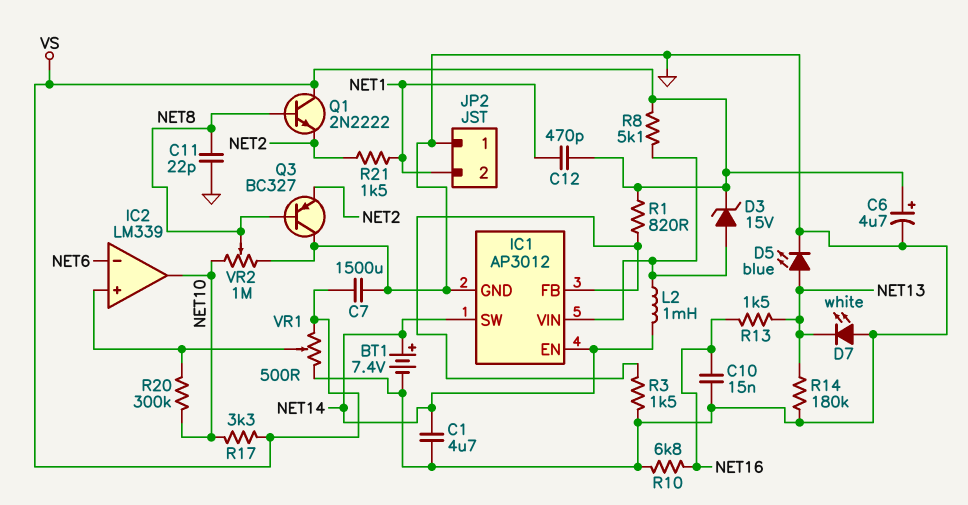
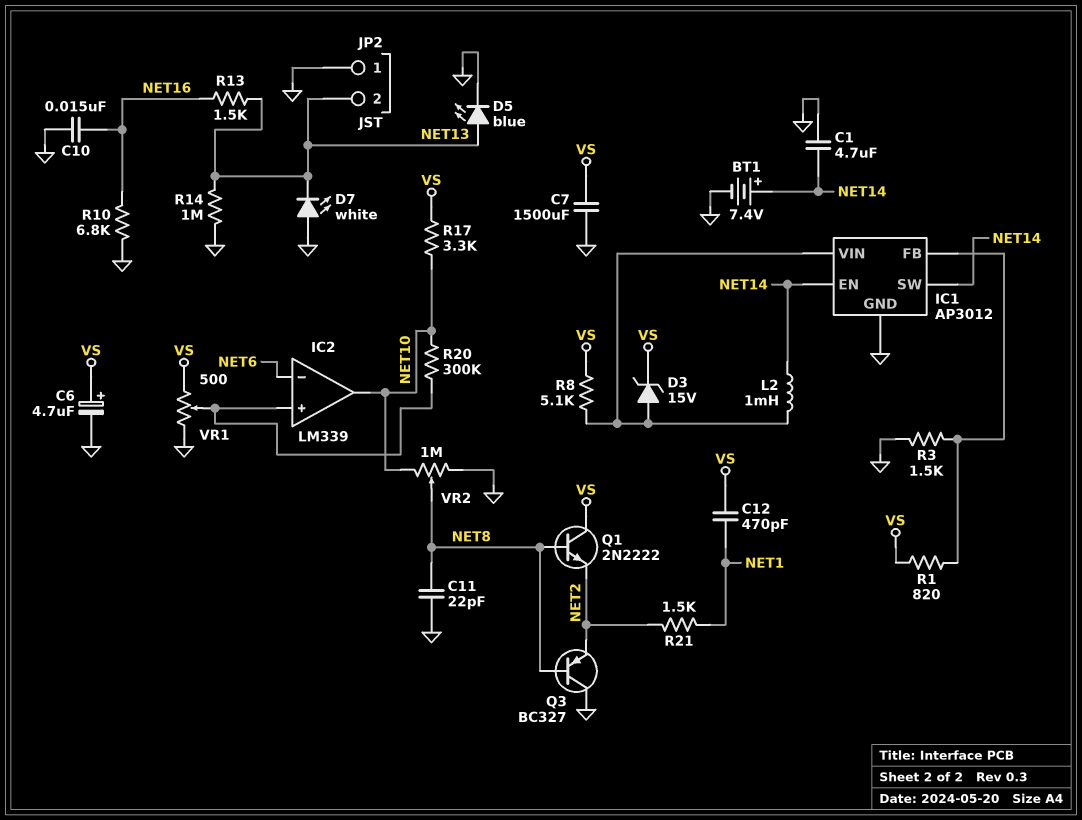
JP2 pin 2: NET1 -> NET13
R14: 180k (GND, NET13) -> 1M (GND, NET13)

